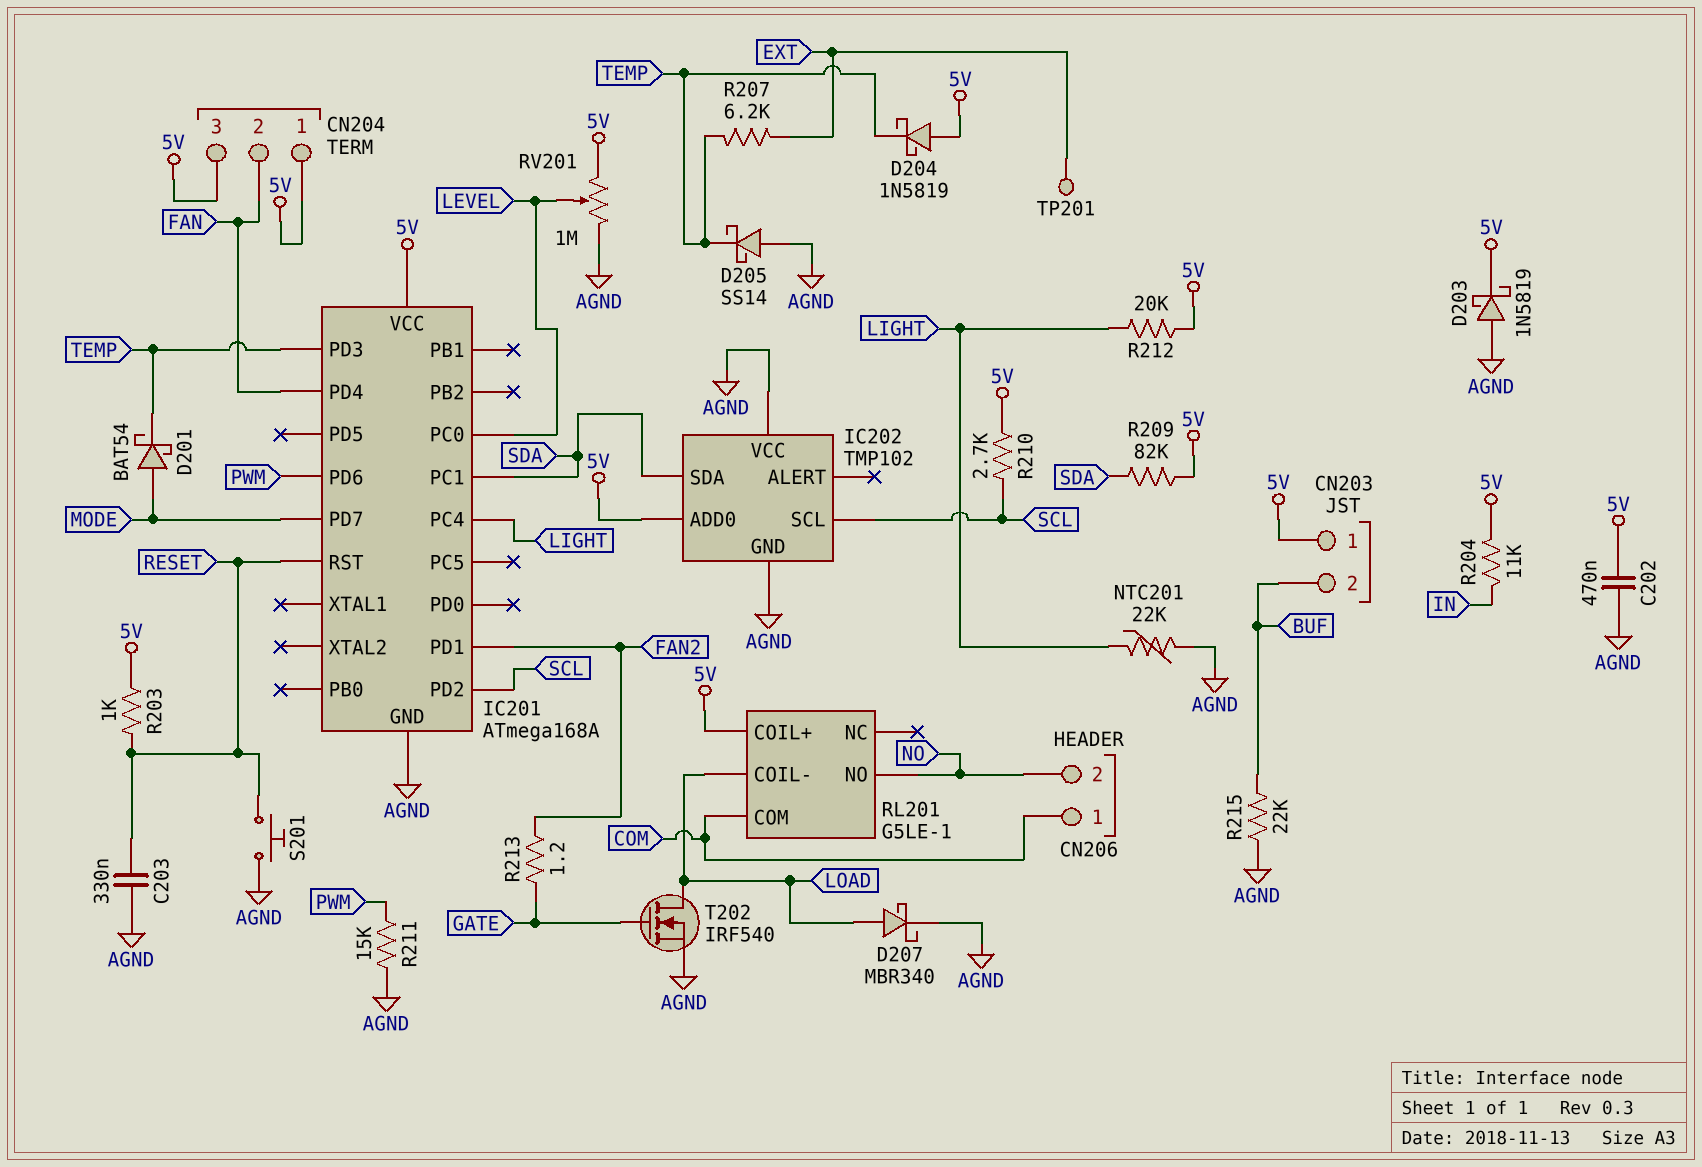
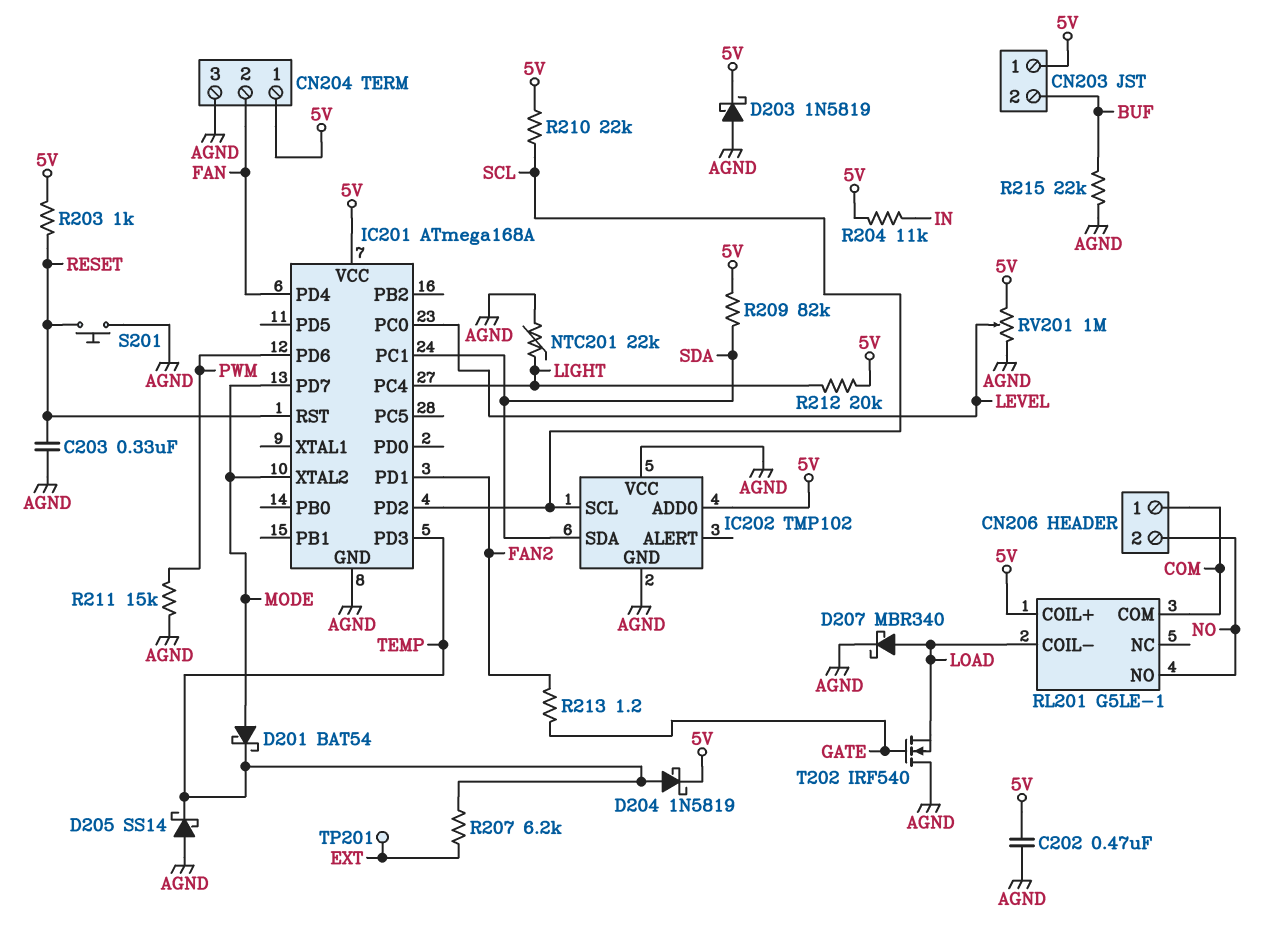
CN204 pin 3: 5V -> AGND
D204: schottky 1N5819 (A 5V, K TEMP) -> schottky 1N5819 (A TEMP, K 5V)
IC201 pin XTAL2: none -> MODE
R210: 2.7k (5V, SCL) -> 22k (5V, SCL)
T202: NMOS IRF540 (G GATE, D LOAD, S AGND) -> NMOS IRF540 (G GATE, D AGND, S LOAD)

